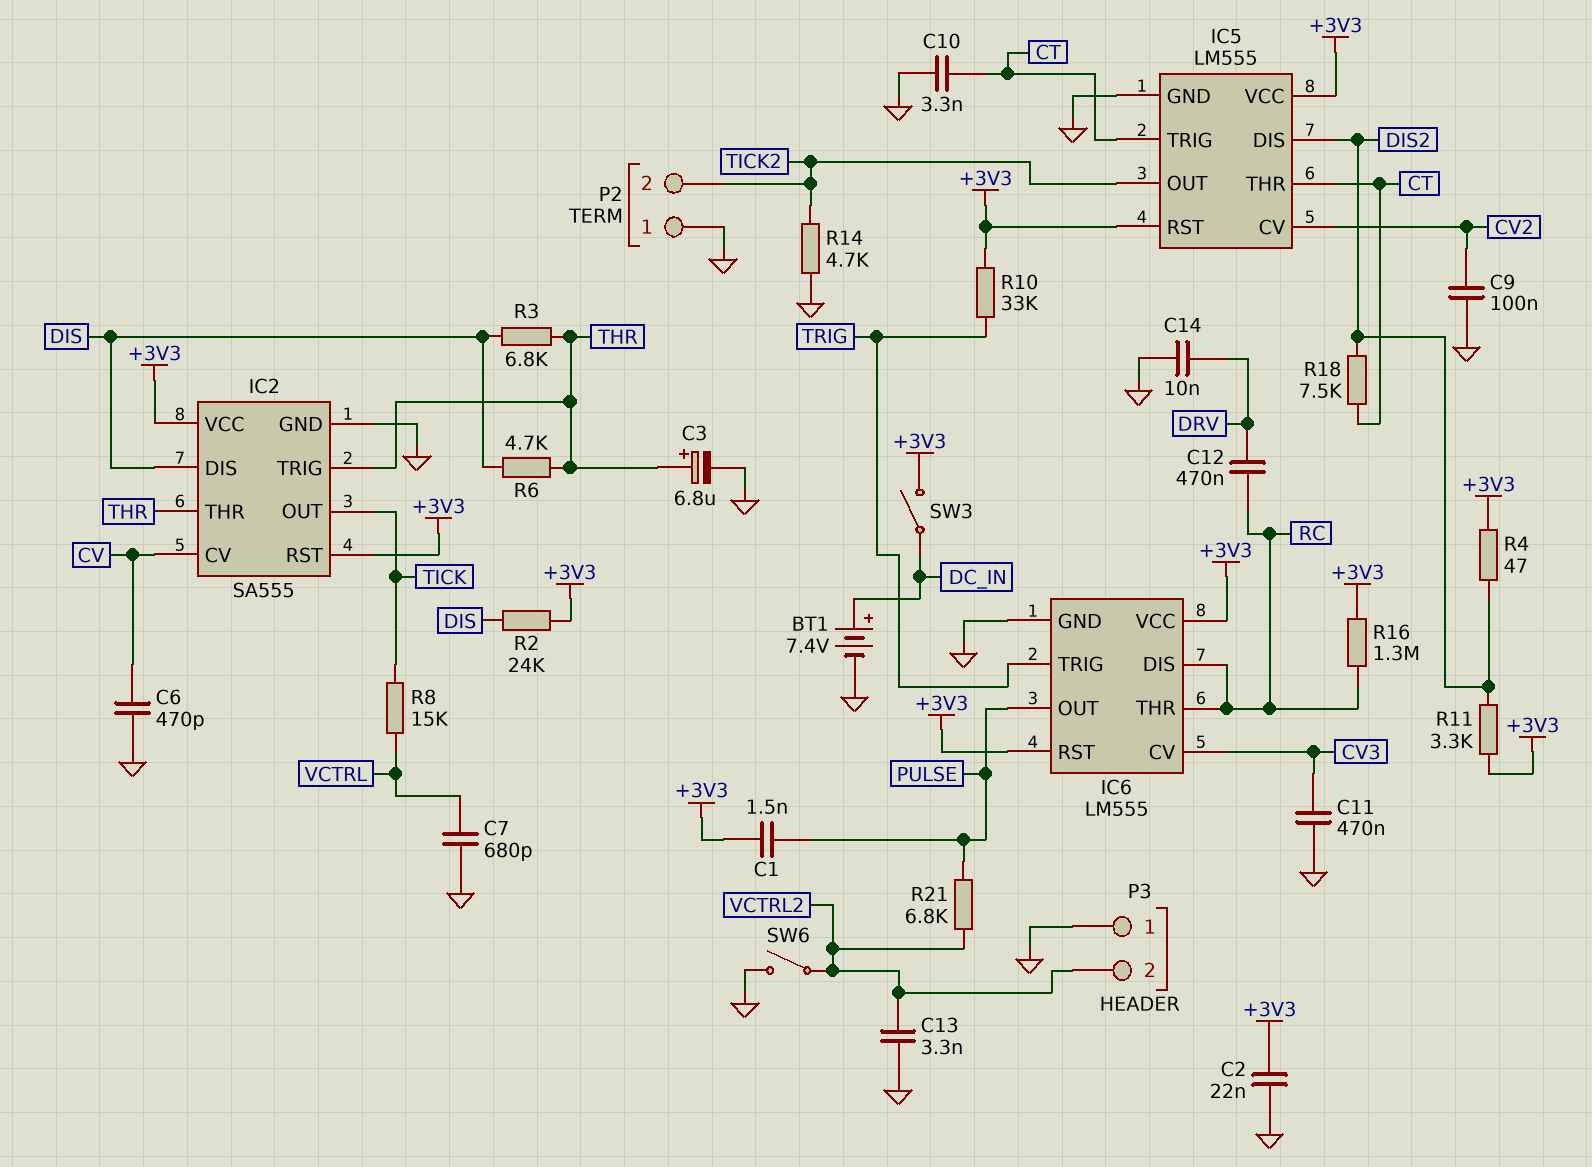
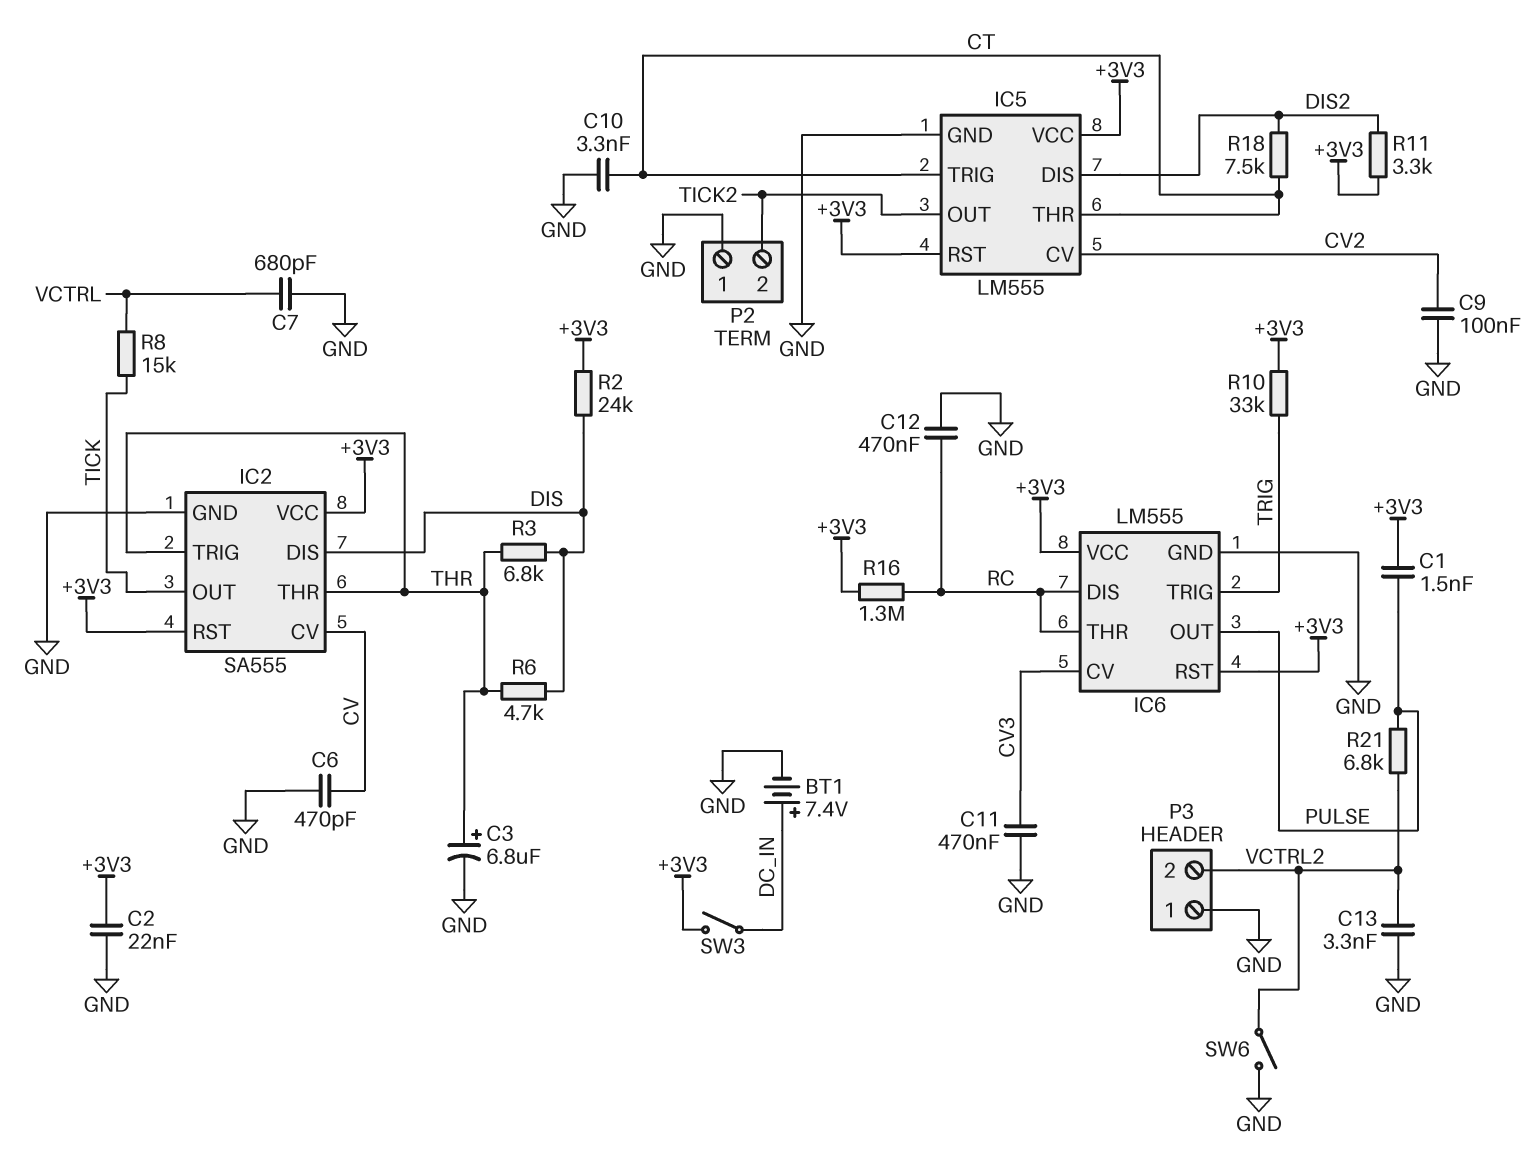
C12: 470nF (DRV, RC) -> 470nF (GND, RC)
C14: 10nF (DRV, GND) -> none
R4: 47 (+3V3, DIS2) -> none
R14: 4.7k (GND, TICK2) -> none

